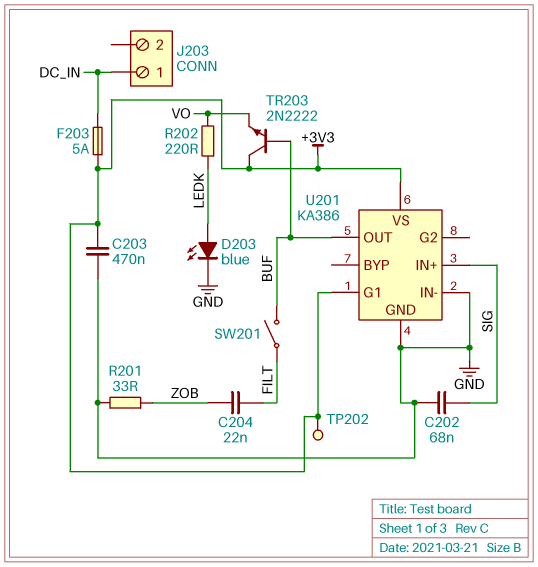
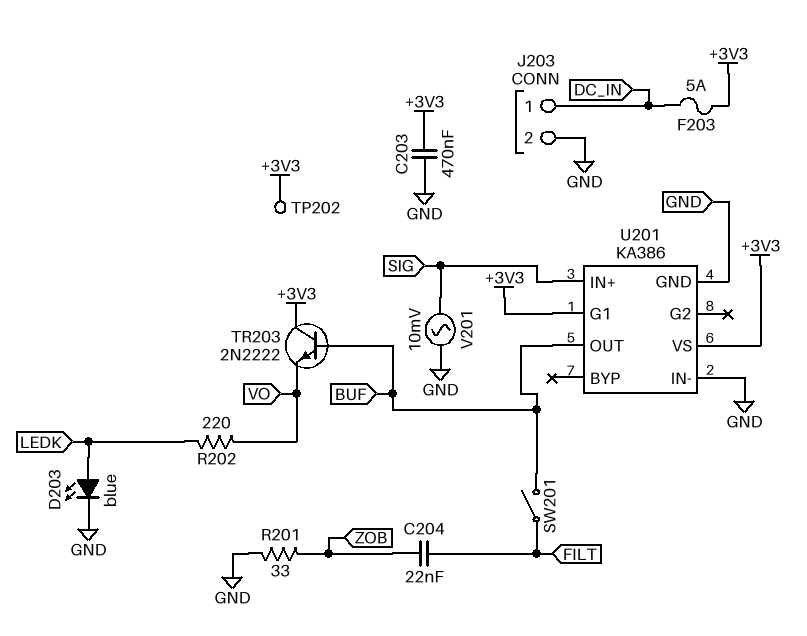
C202: 68nF (GND, SIG) -> none
J203 pin 2: none -> GND
V201: none -> AC 10mV (GND, SIG)

